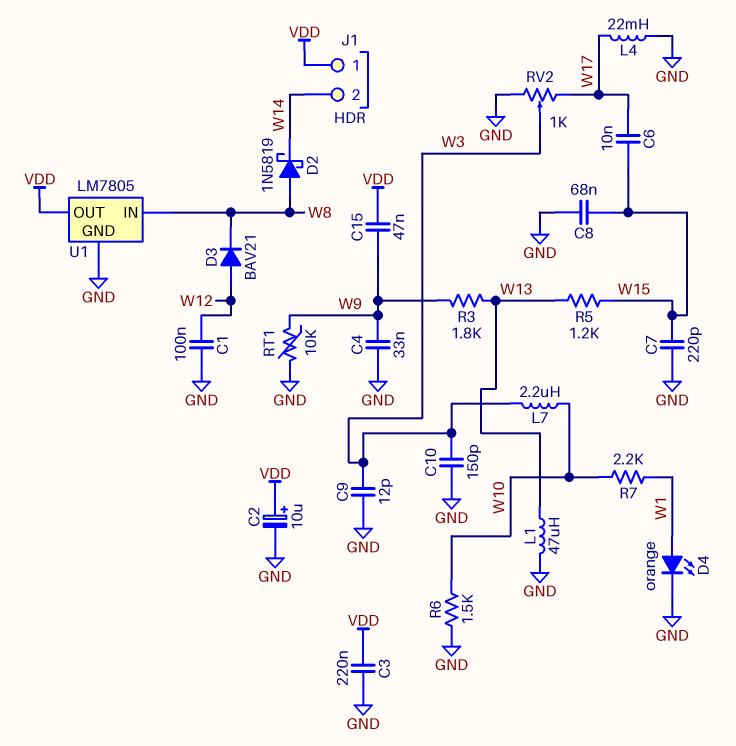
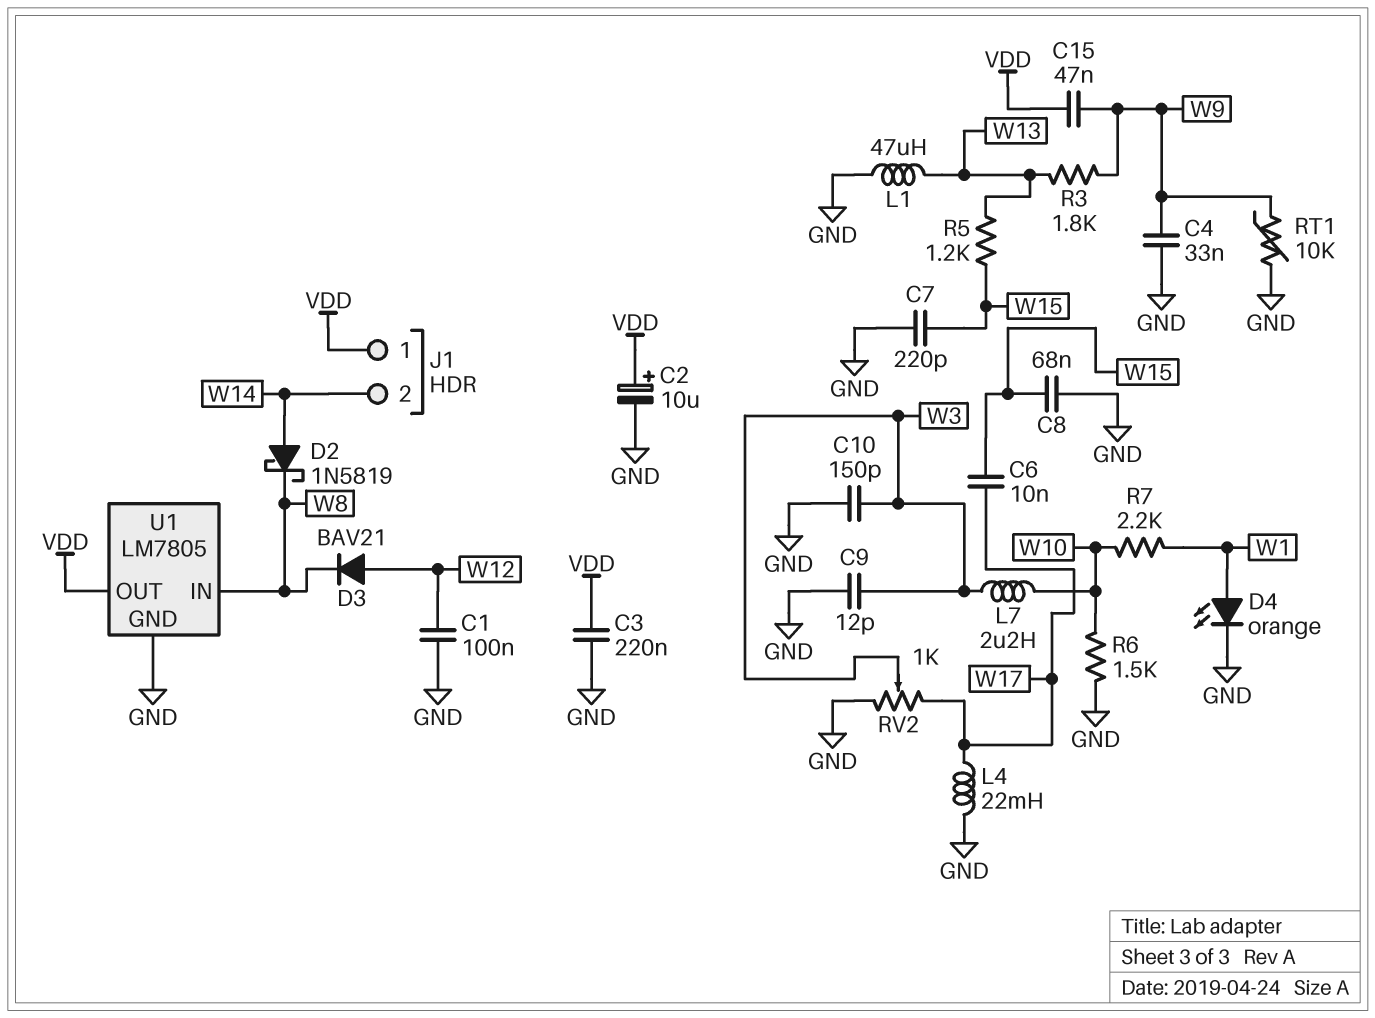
D2: schottky 1N5819 (A W8, K W14) -> schottky 1N5819 (A W14, K W8)

